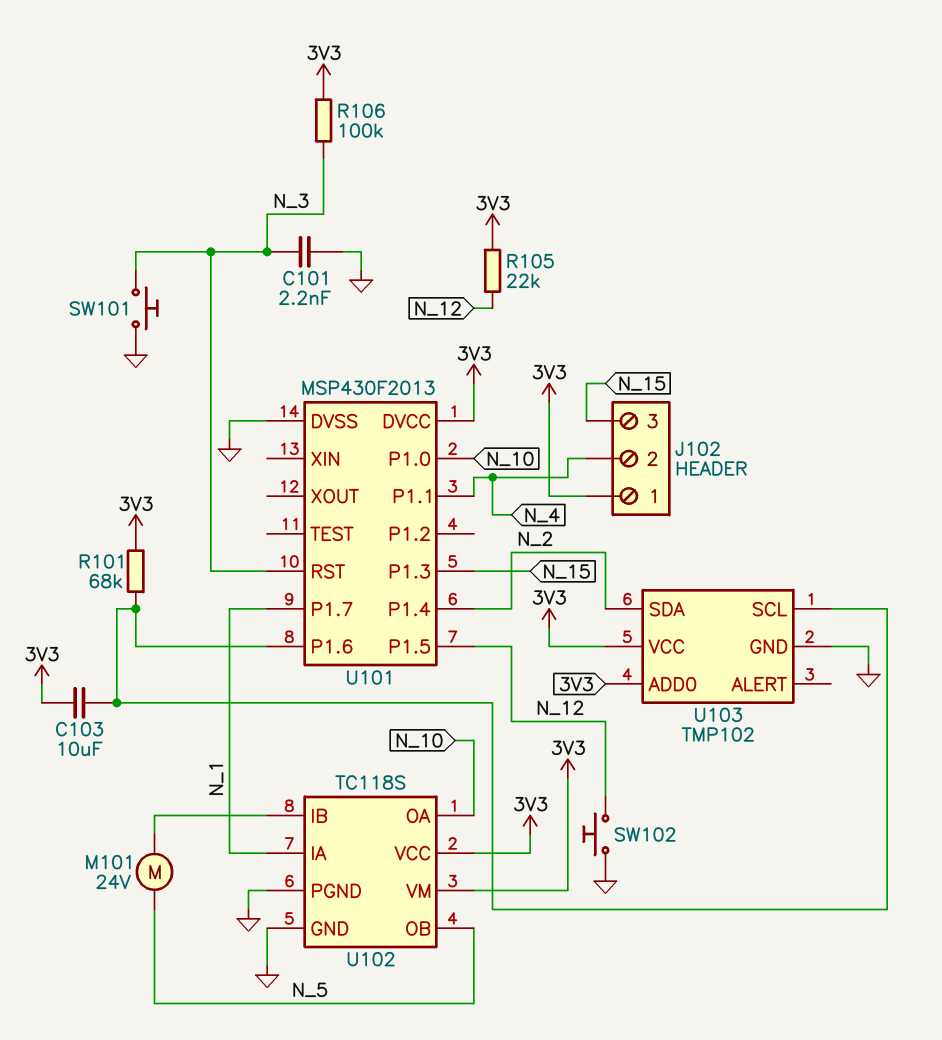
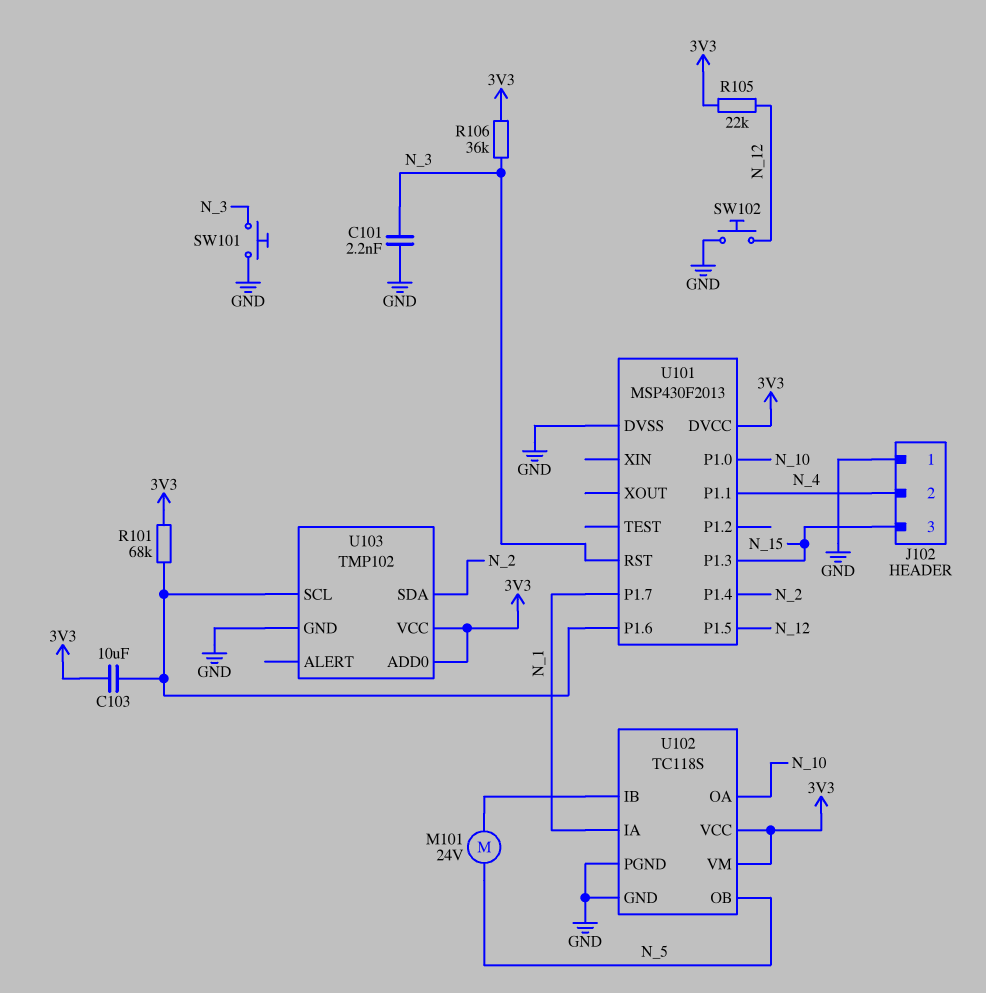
J102 pin 1: 3V3 -> GND
R106: 100k (3V3, N_3) -> 36k (3V3, N_3)

